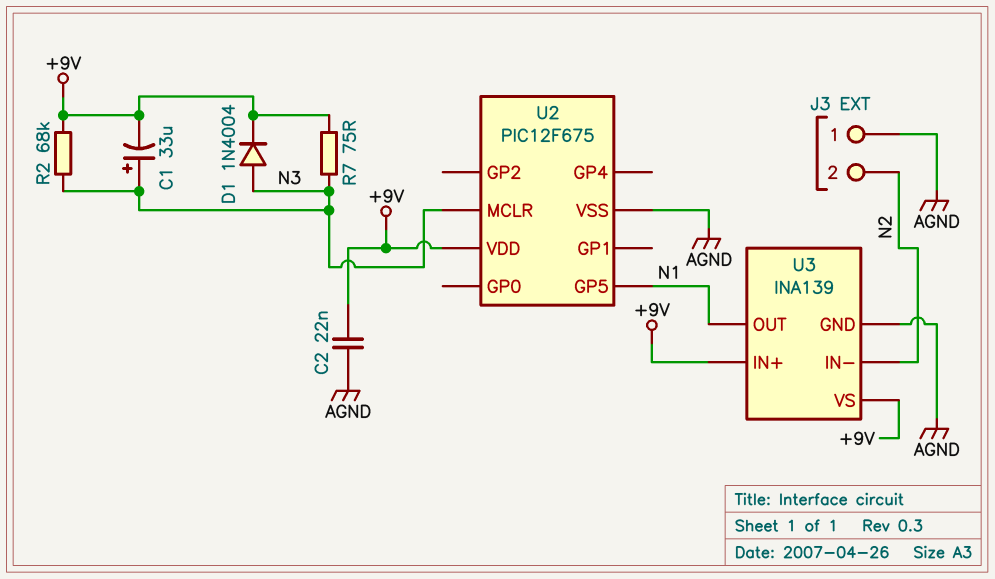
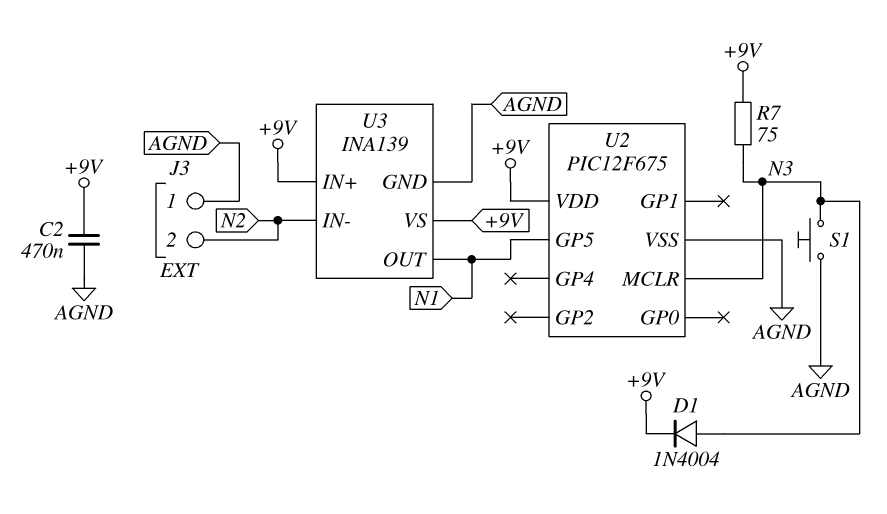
C1: 33uF (plus N3, minus +9V) -> none
C2: 22nF (+9V, AGND) -> 470nF (+9V, AGND)
R2: 68k (+9V, N3) -> none
S1: none -> button (AGND, N3)

